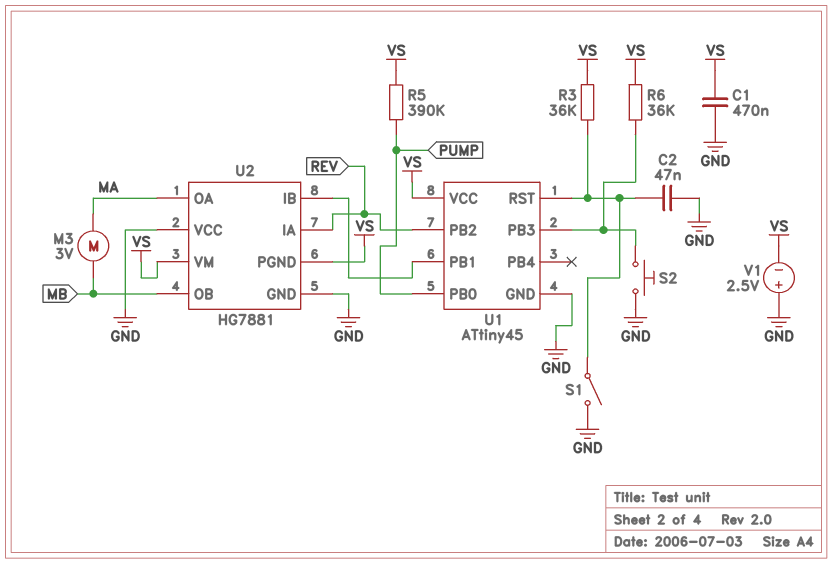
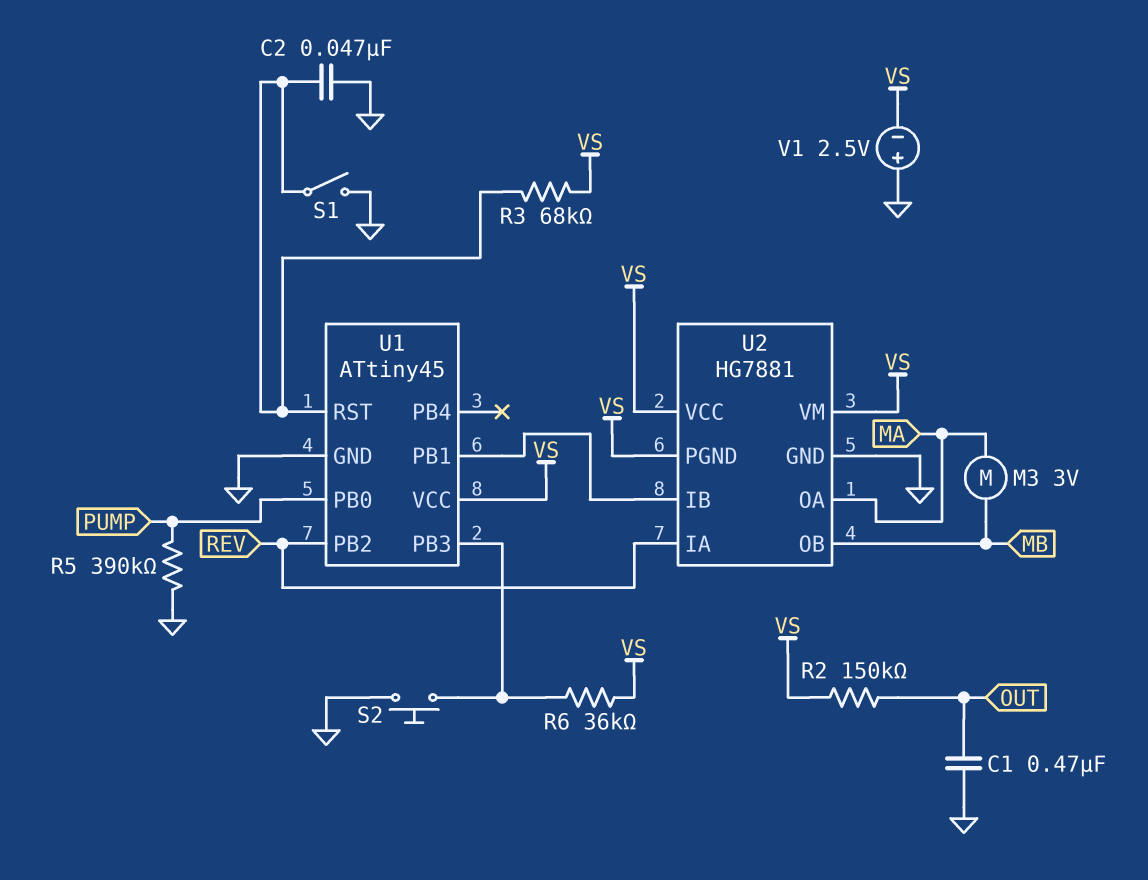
C1: 470nF (GND, VS) -> 470nF (GND, OUT)
R2: none -> 150k (OUT, VS)
R3: 36k (U1/RST, VS) -> 68k (U1/RST, VS)
R5: 390k (PUMP, VS) -> 390k (GND, PUMP)
U2 pin VCC: GND -> VS

